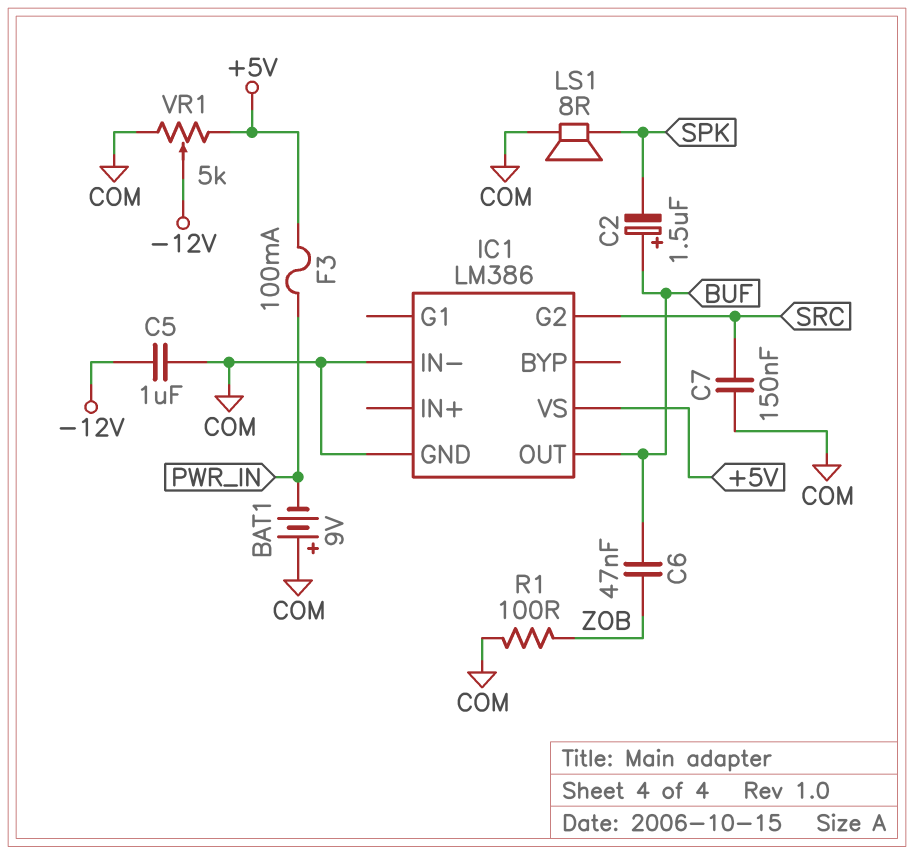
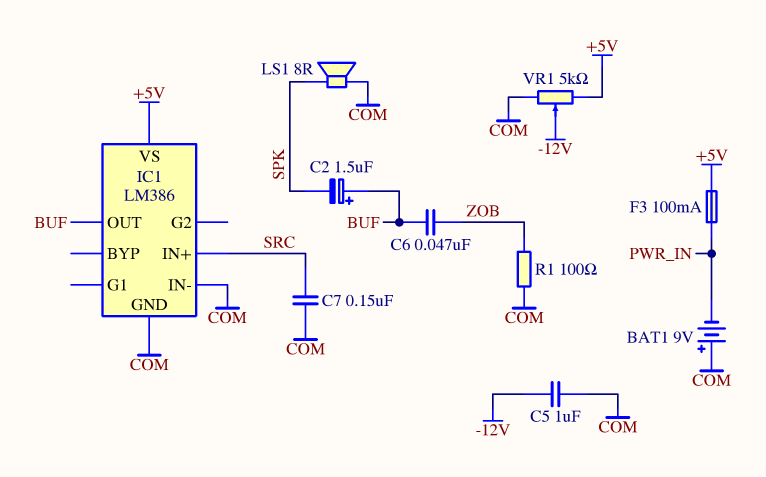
IC1 pin G2: SRC -> none
IC1 pin IN+: none -> SRC

